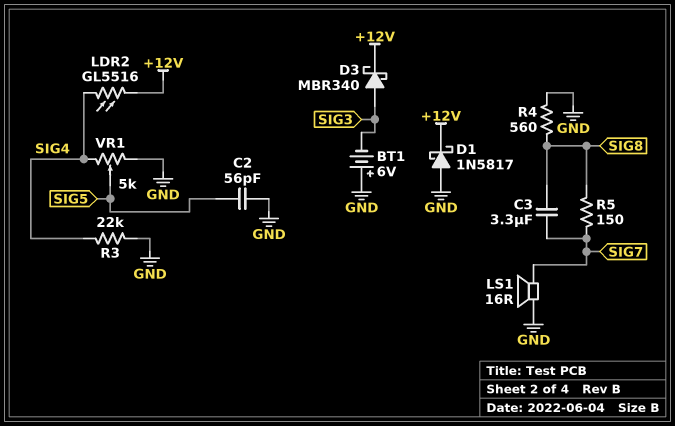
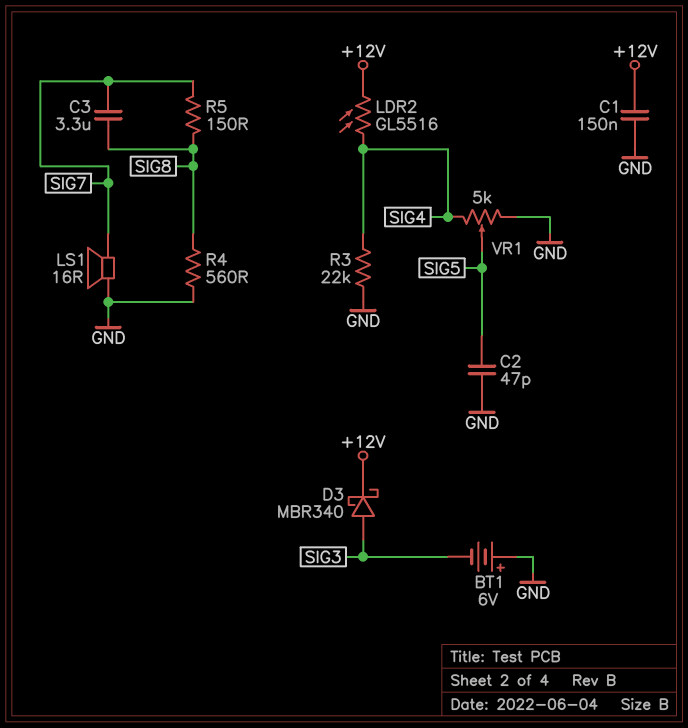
C1: none -> 150nF (+12V, GND)
C2: 56pF (GND, SIG5) -> 47pF (GND, SIG5)
D1: schottky 1N5817 (A GND, K +12V) -> none

